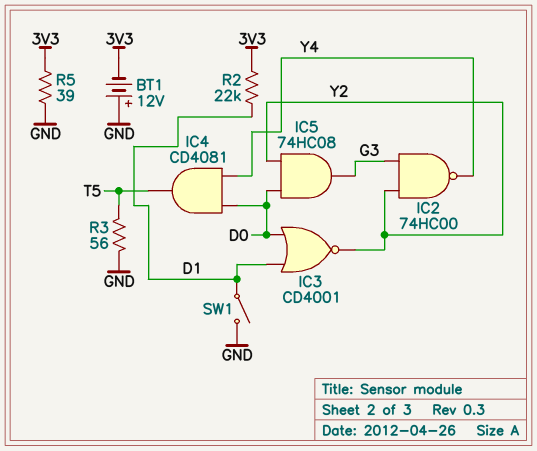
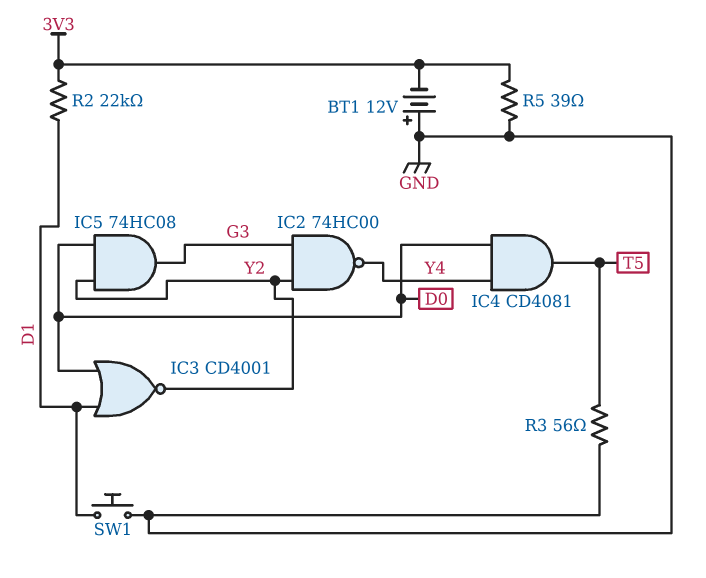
SW1: switch (D1, GND) -> button (D1, GND)

